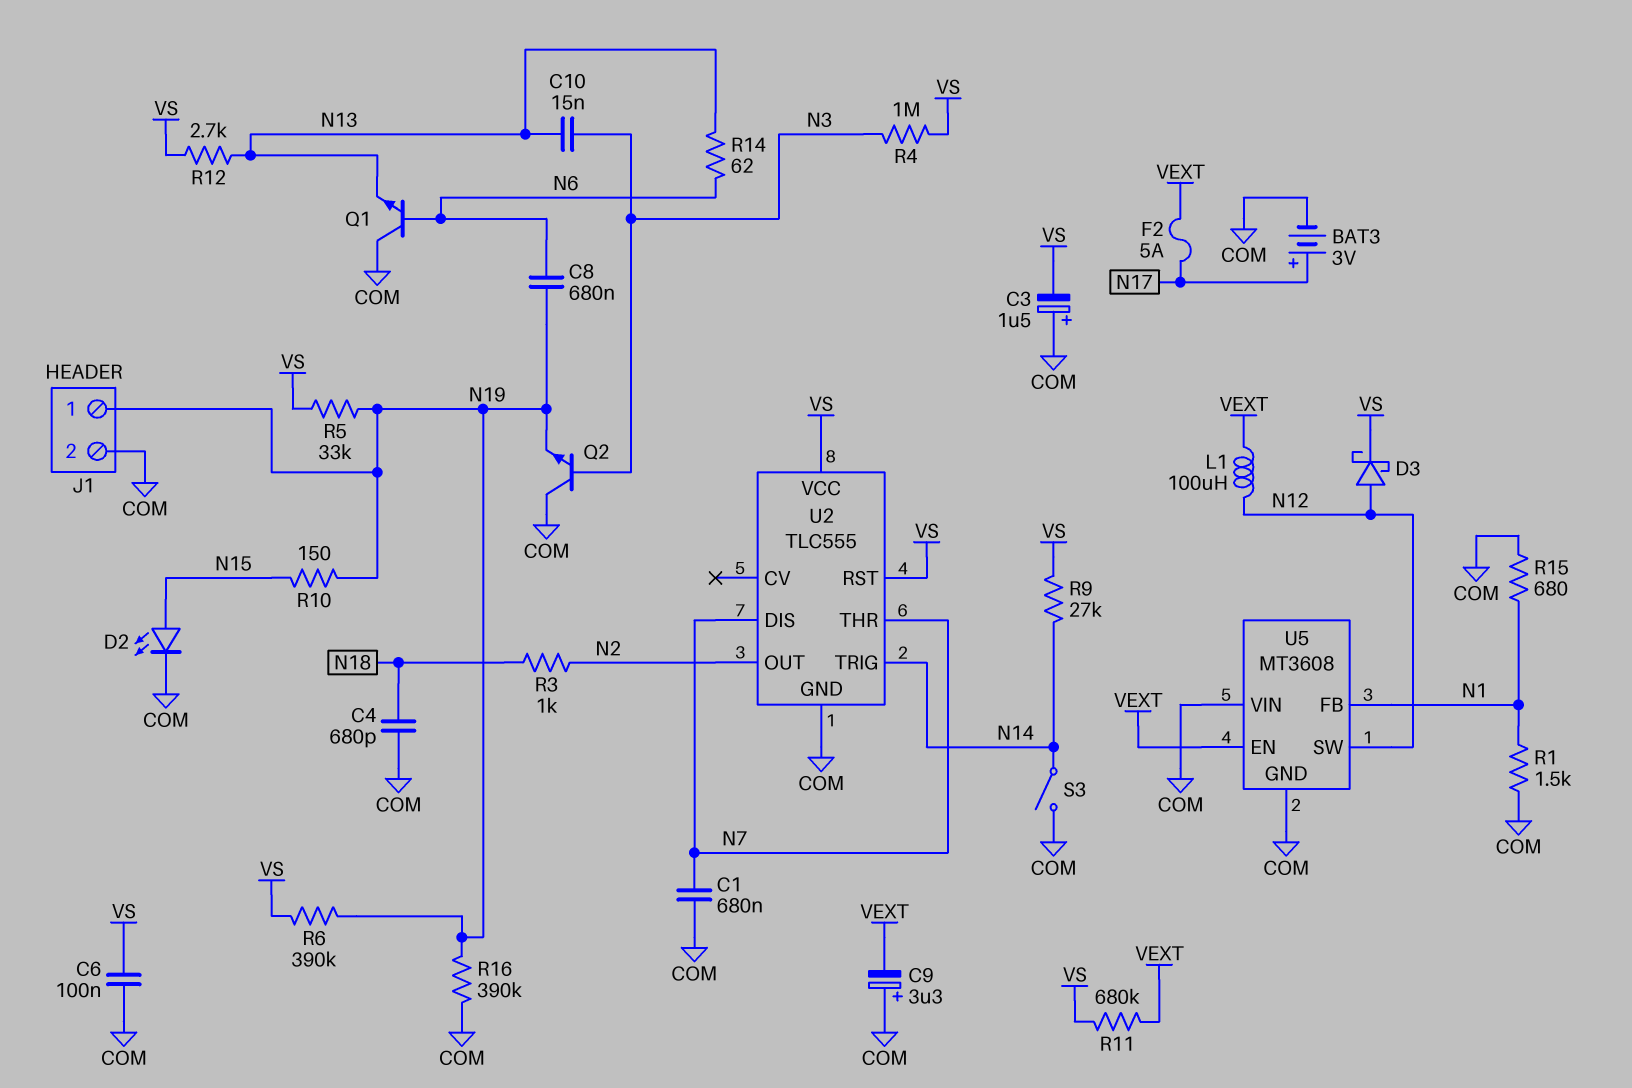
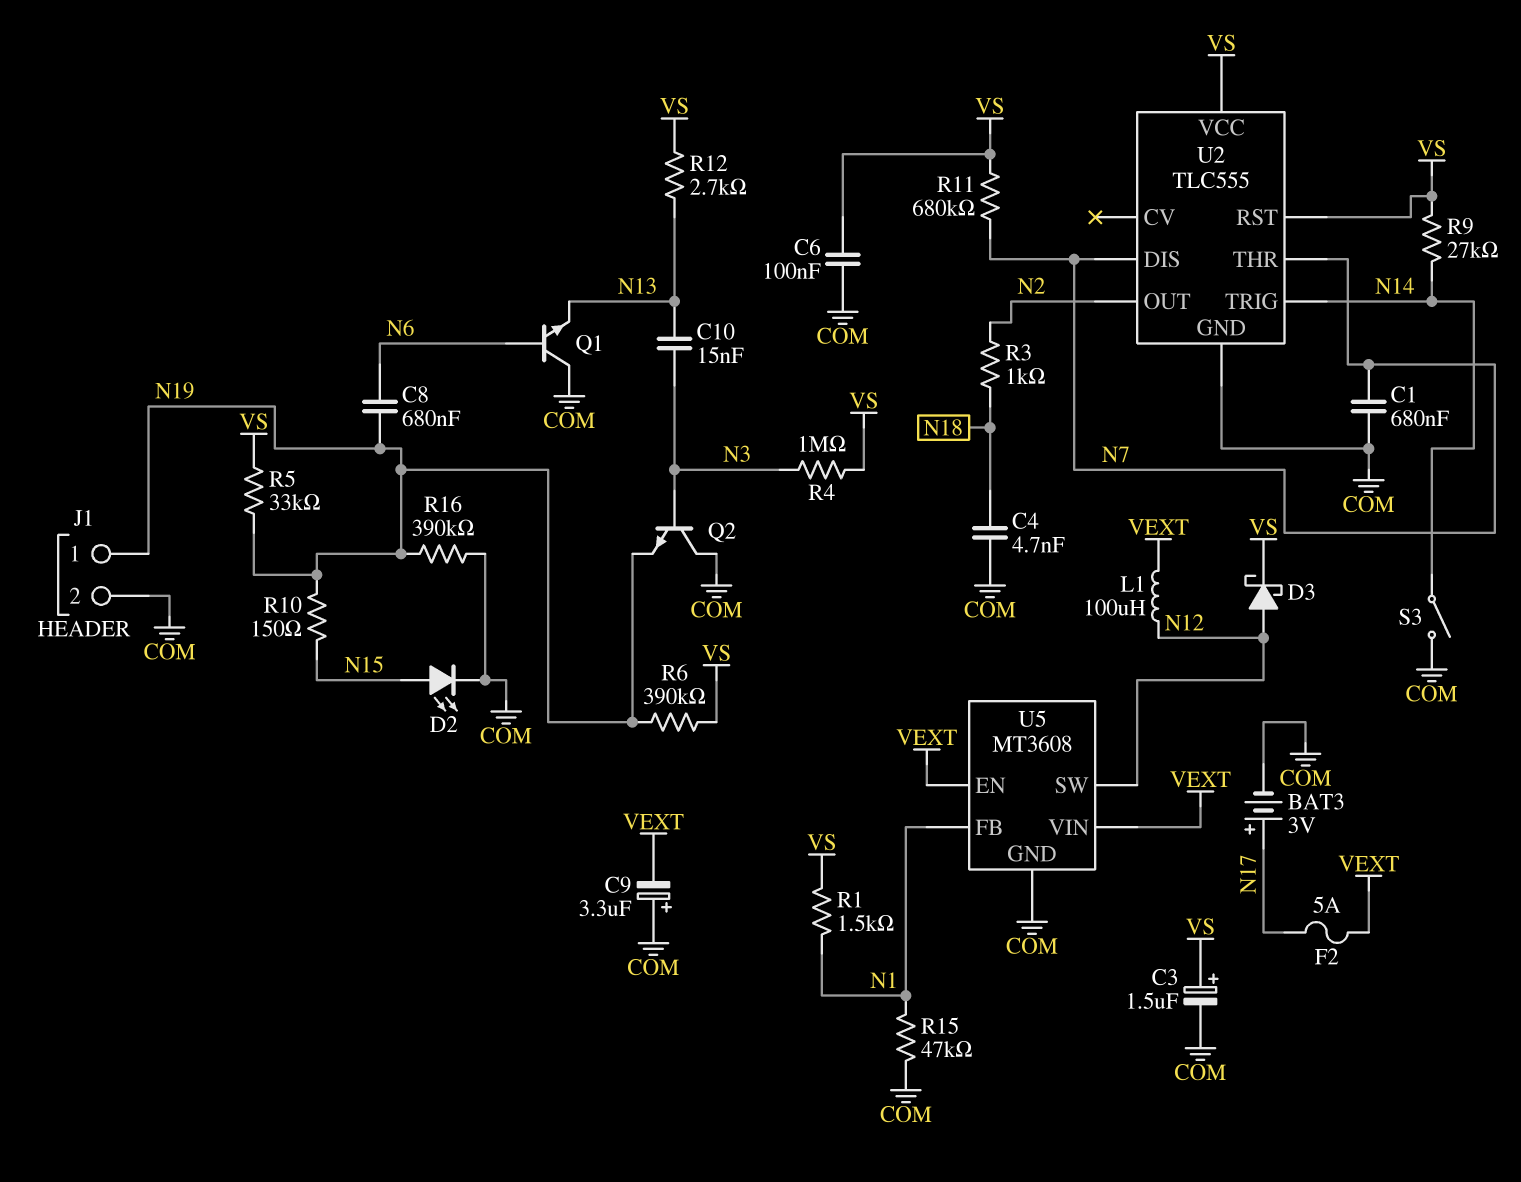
C3: 1.5uF (plus COM, minus VS) -> 1.5uF (plus VS, minus COM)
C4: 680pF (COM, N18) -> 4.7nF (COM, N18)
R1: 1.5k (COM, N1) -> 1.5k (N1, VS)
R11: 680k (VEXT, VS) -> 680k (N7, VS)
R14: 62 (N6, N13) -> none
R15: 680 (COM, N1) -> 47k (COM, N1)
U5 pin VIN: COM -> VEXT

